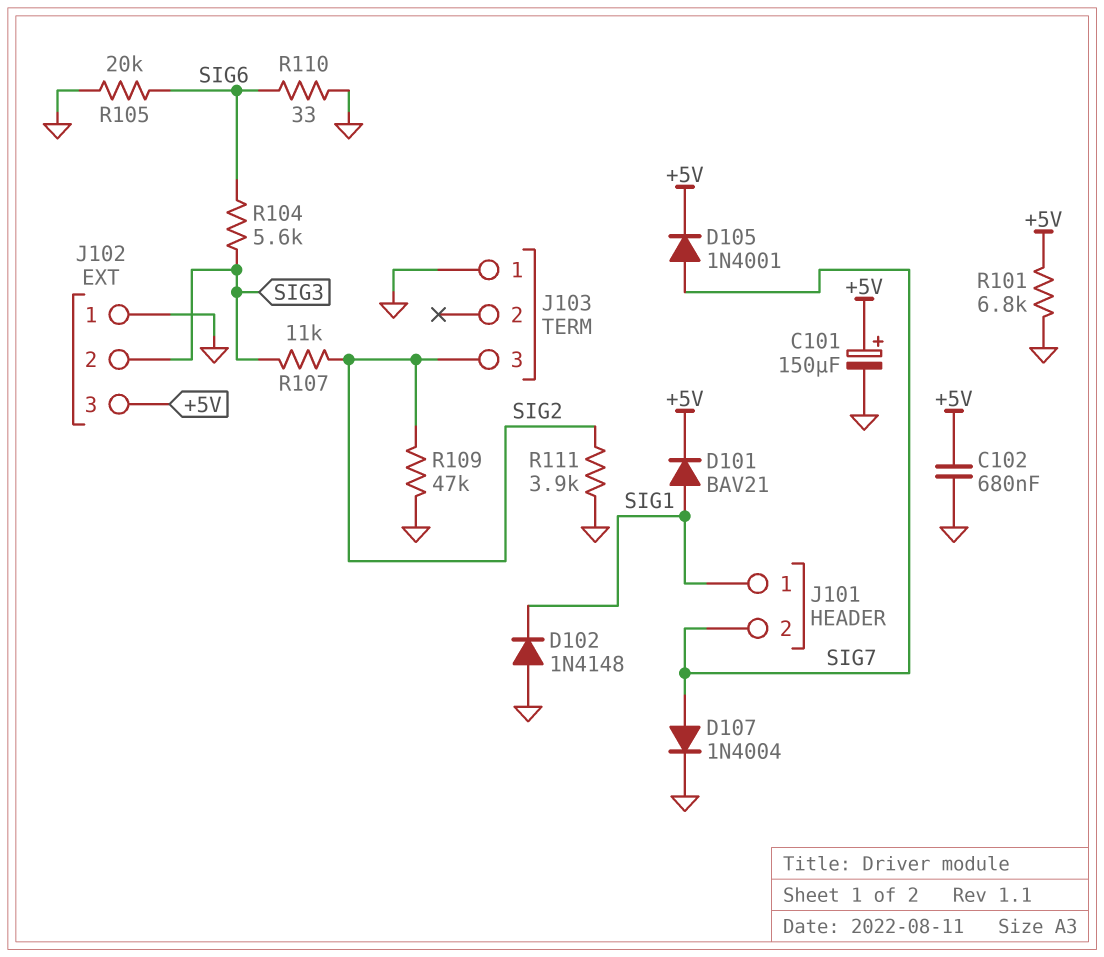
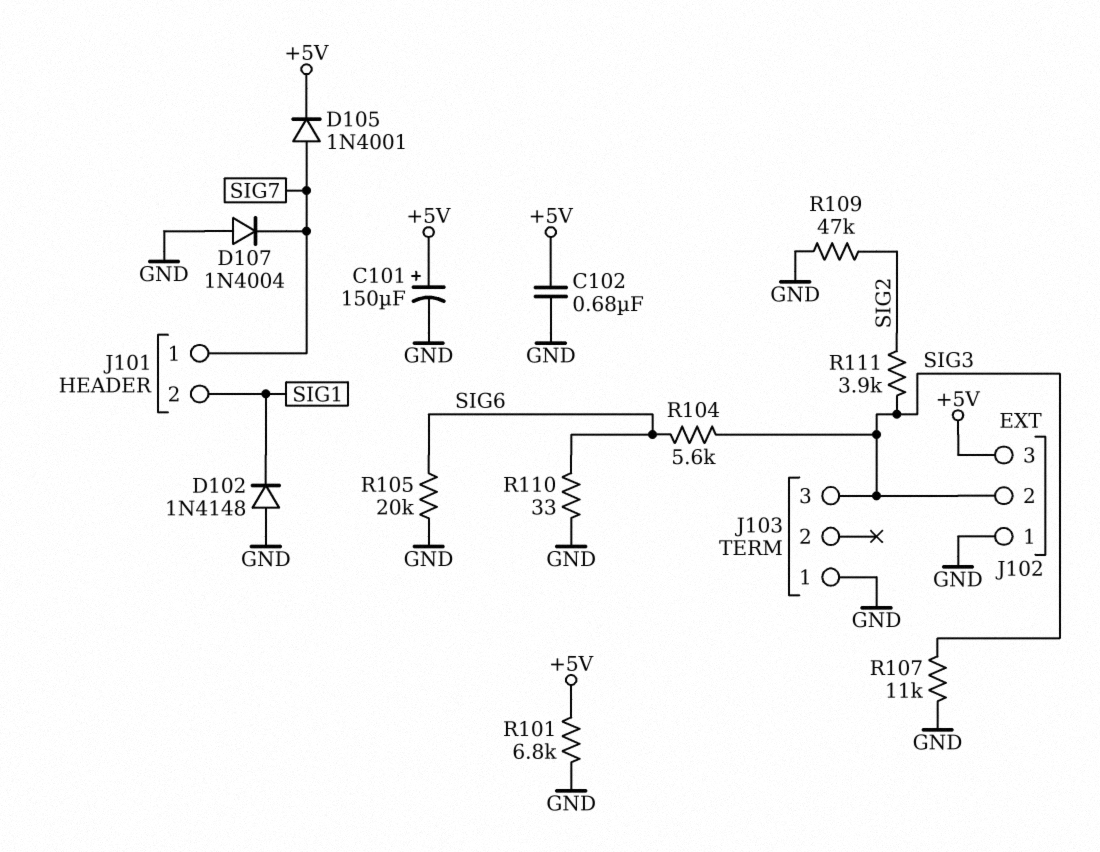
D101: diode BAV21 (A SIG1, K +5V) -> none
D107: diode 1N4004 (A SIG7, K GND) -> diode 1N4004 (A GND, K SIG7)
J101 pin 1: SIG1 -> SIG7
J101 pin 2: SIG7 -> SIG1
J103 pin 3: SIG2 -> SIG3
R107: 11k (SIG2, SIG3) -> 11k (GND, SIG3)
R111: 3.9k (GND, SIG2) -> 3.9k (SIG2, SIG3)

